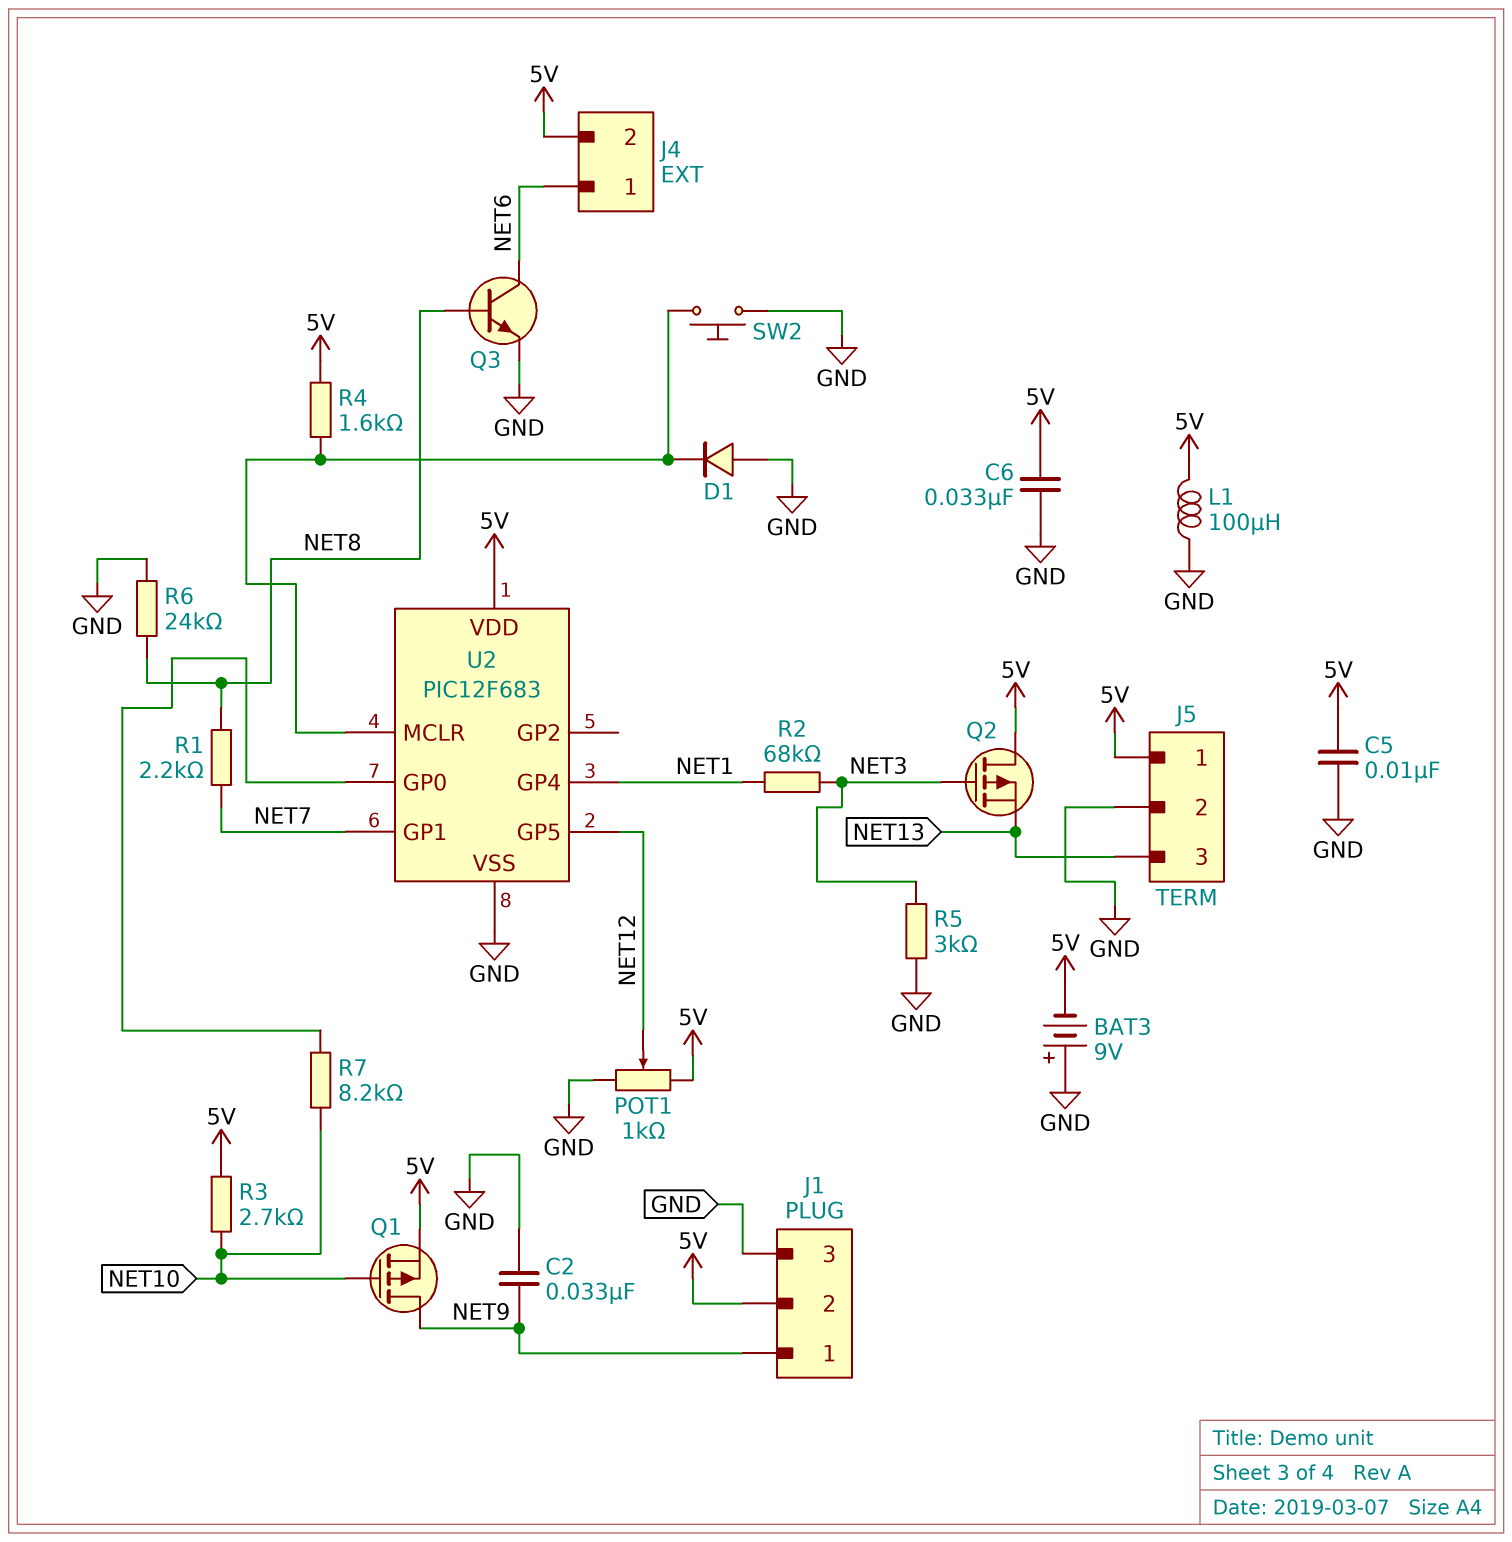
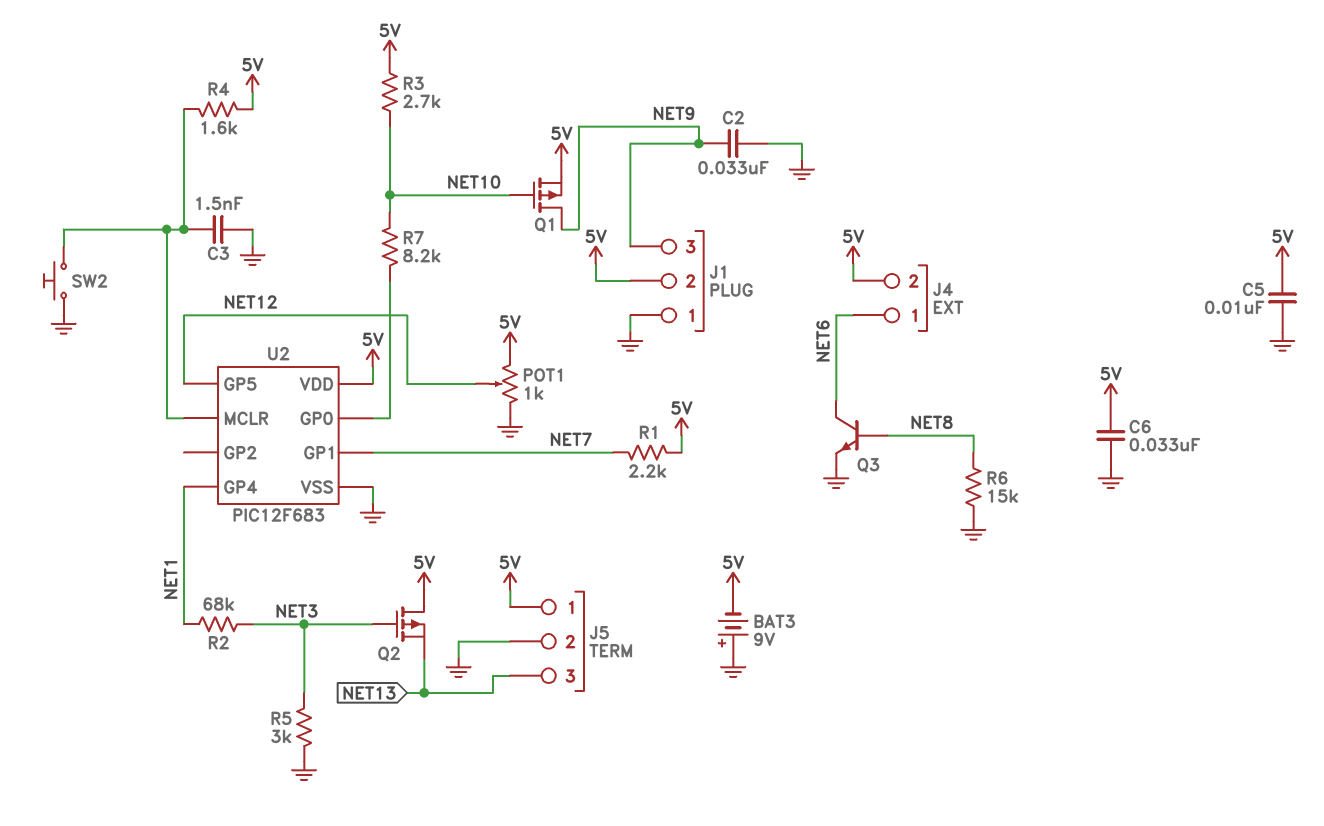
C3: none -> 1.5nF (GND, U2/MCLR)
D1: diode (A GND, K U2/MCLR) -> none
J1 pin 1: NET9 -> GND
J1 pin 3: GND -> NET9
L1: 100uH (5V, GND) -> none
R1: 2.2k (NET7, NET8) -> 2.2k (5V, NET7)
R6: 24k (GND, NET8) -> 15k (GND, NET8)

